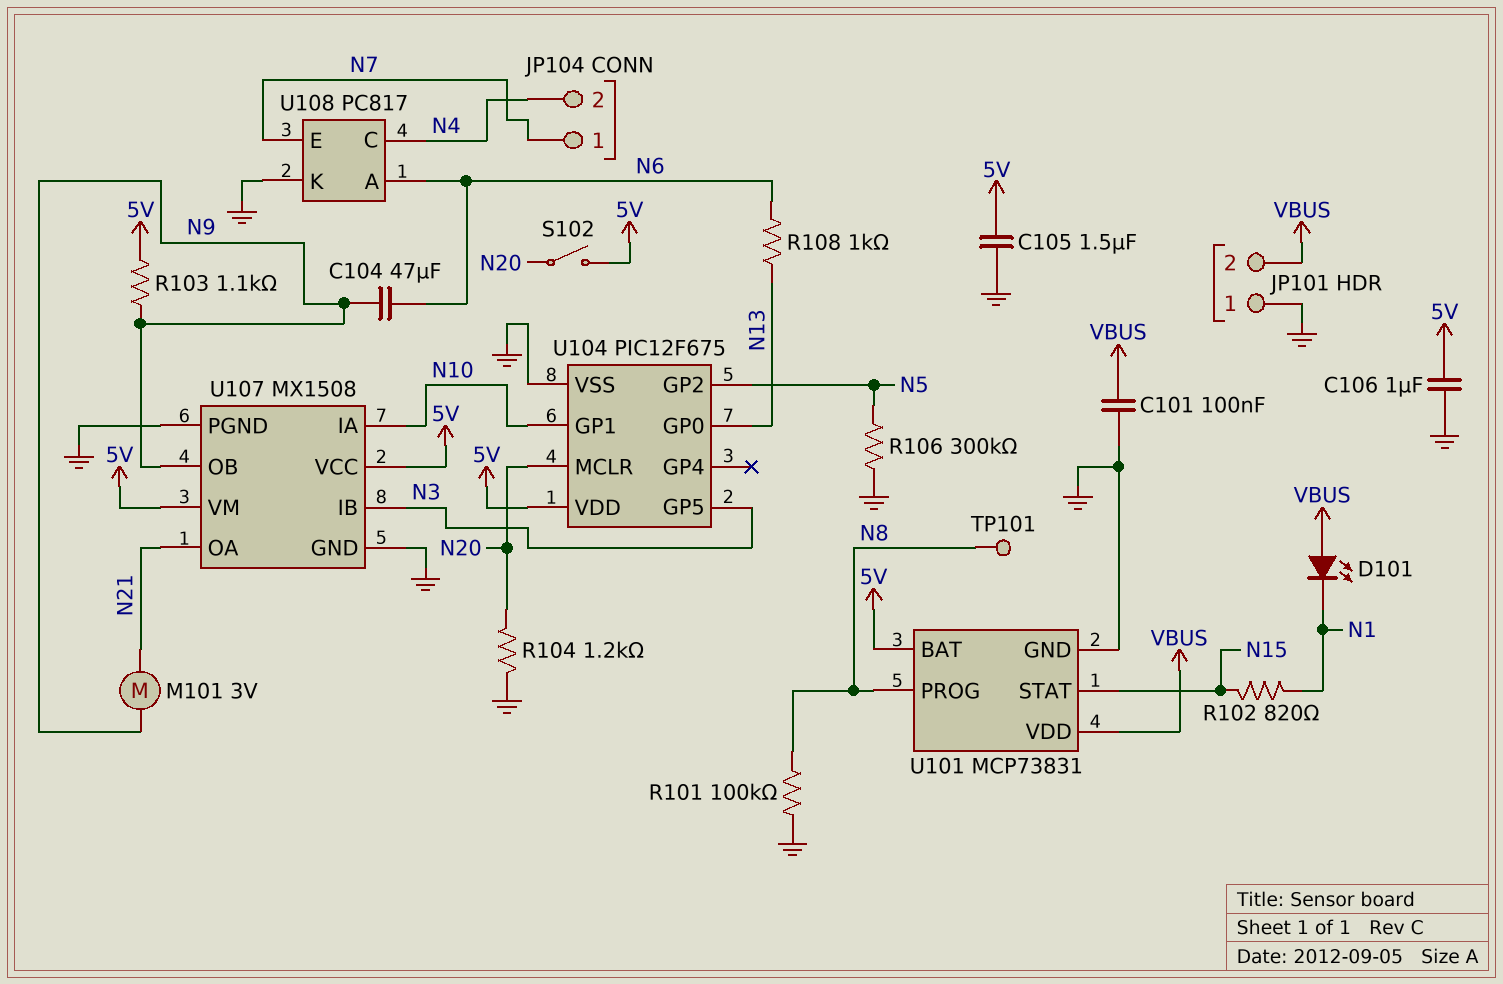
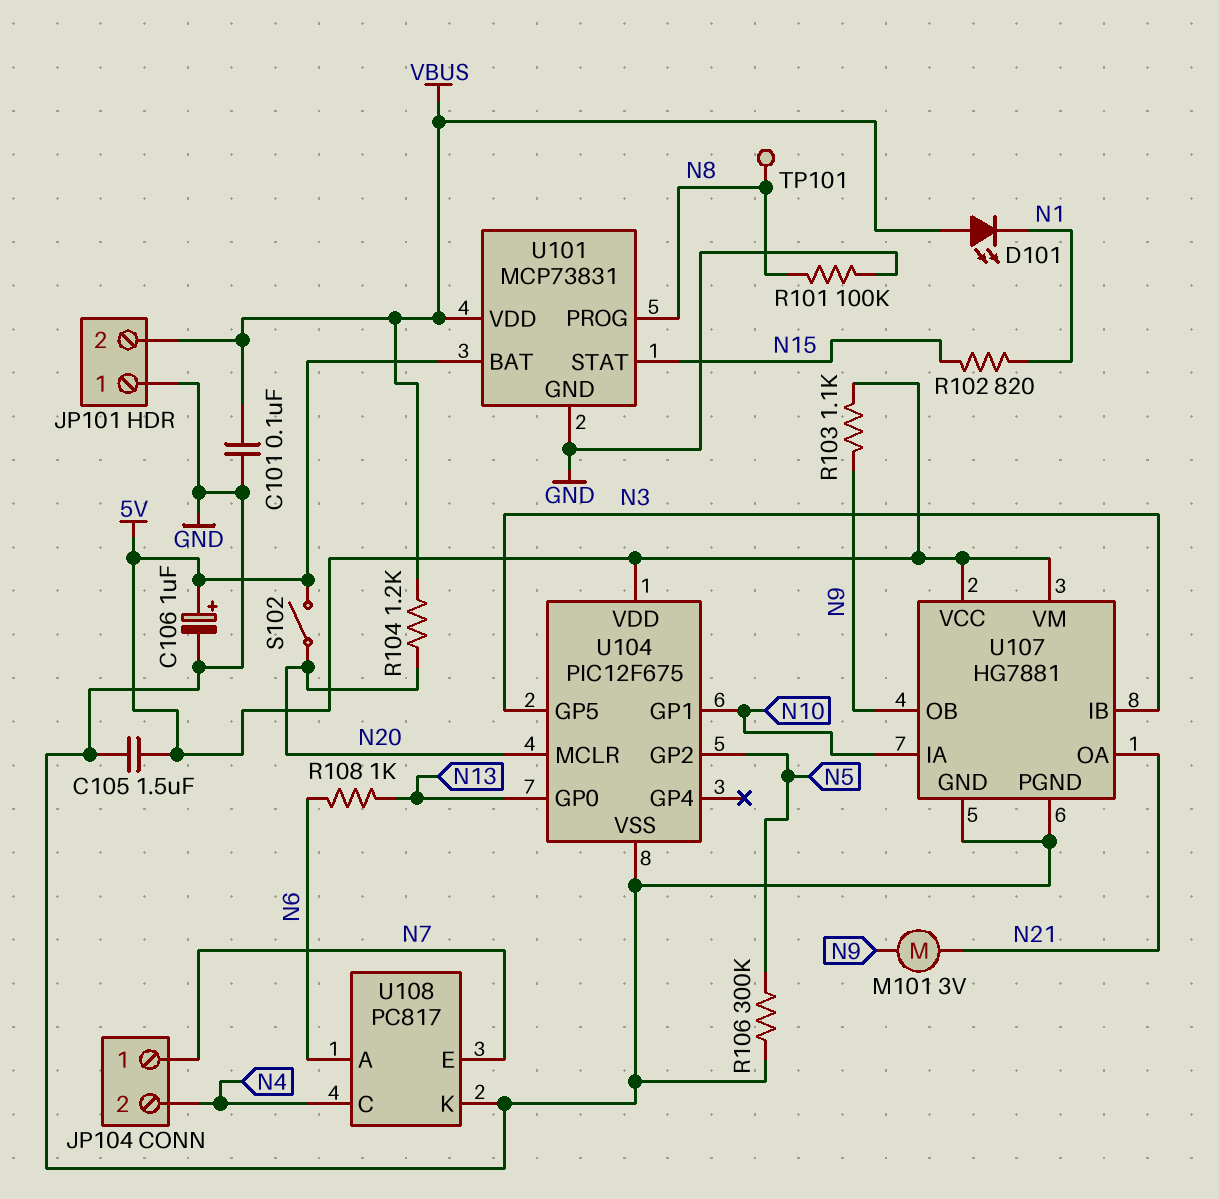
C104: 47uF (N6, N9) -> none
C106: 1uF (5V, GND) -> 1uF (plus 5V, minus GND)
R104: 1.2k (GND, N20) -> 1.2k (N20, VBUS)
U107: MX1508 -> HG7881

